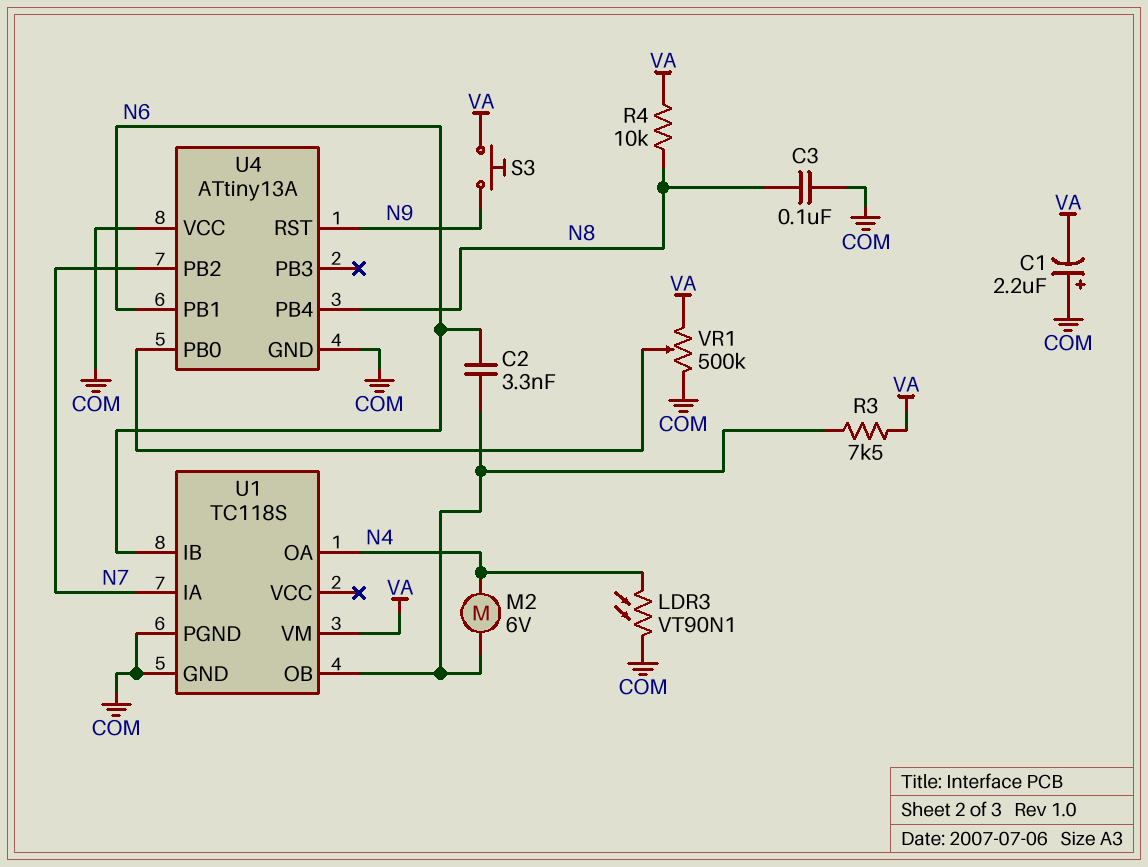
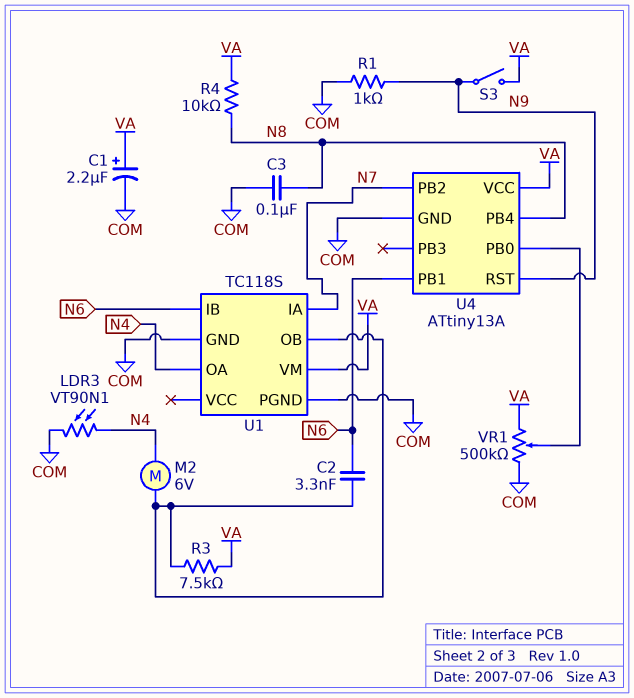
C1: 2.2uF (plus COM, minus VA) -> 2.2uF (plus VA, minus COM)
R1: none -> 1k (COM, N9)
S3: button (N9, VA) -> switch (N9, VA)
U4 pin VCC: COM -> VA

